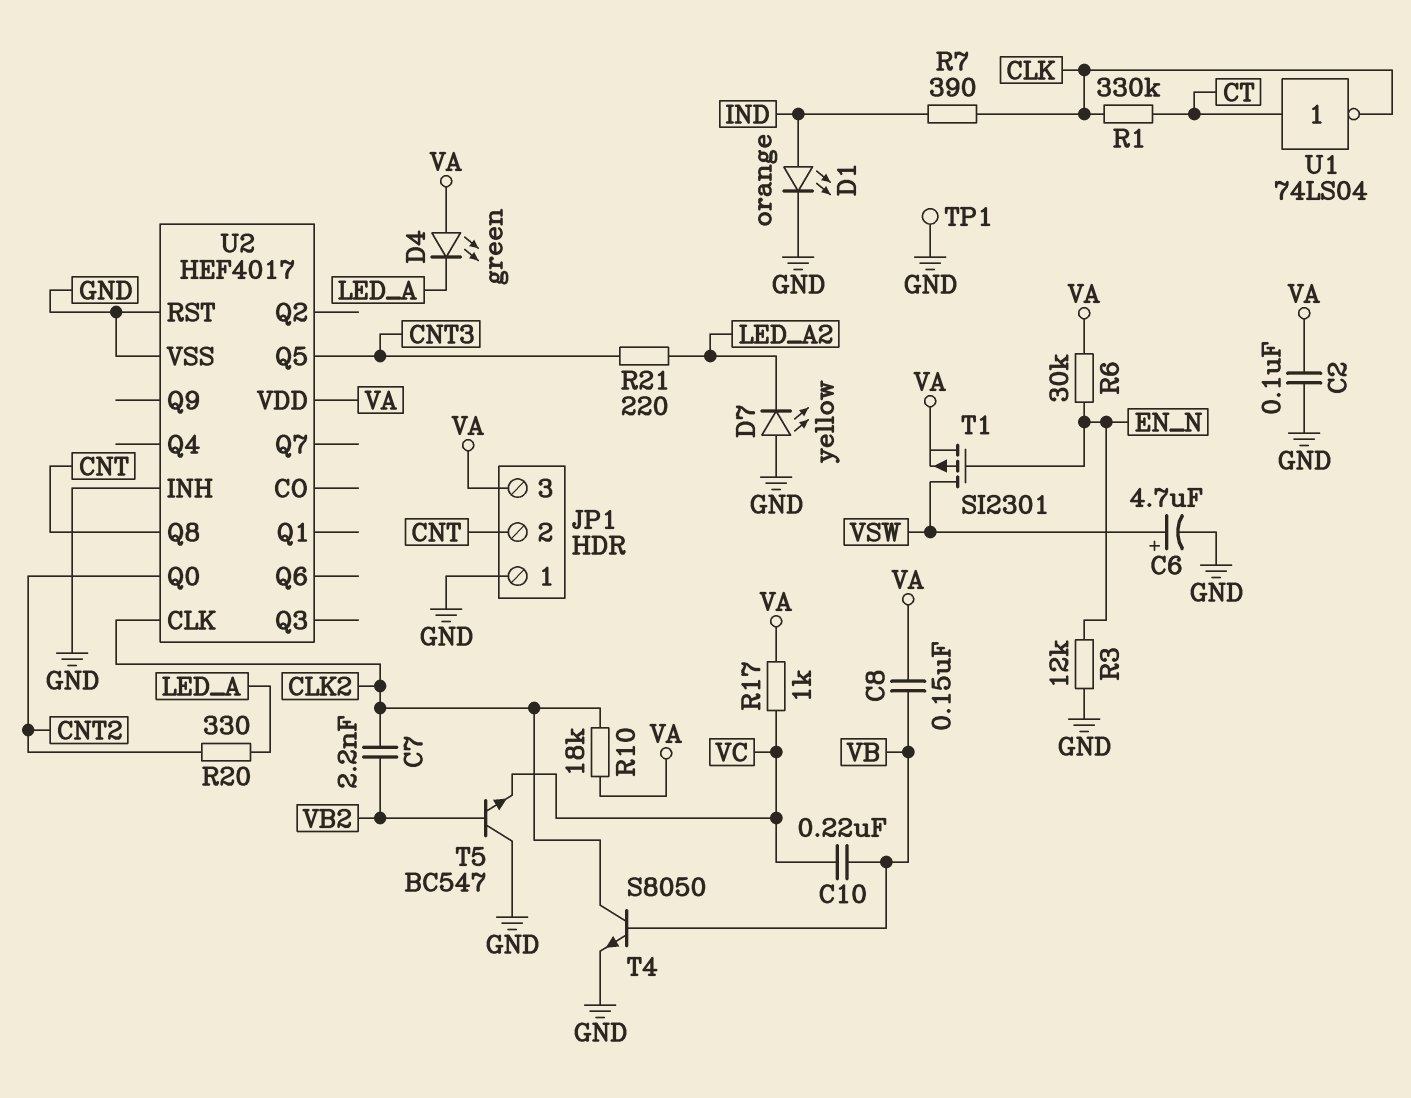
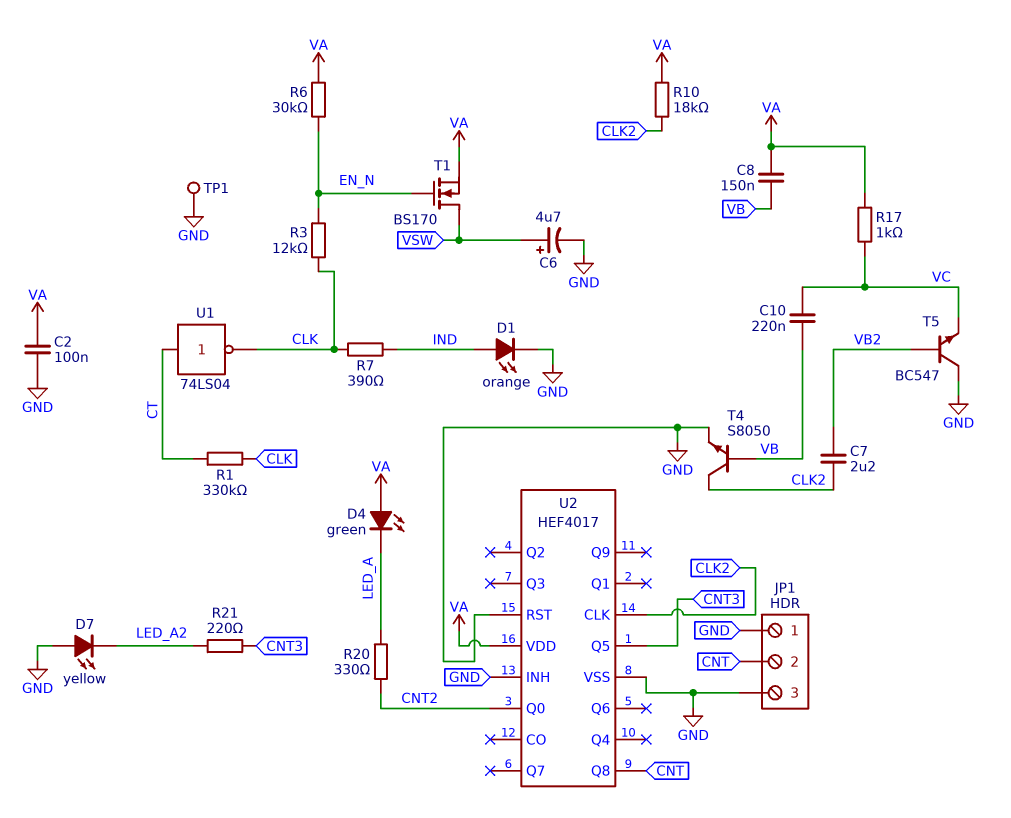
C7: 2.2nF (CLK2, VB2) -> 2.2uF (CLK2, VB2)
JP1 pin 3: VA -> GND
R3: 12k (EN_N, GND) -> 12k (CLK, EN_N)
T1: PMOS SI2301 (G EN_N, D VSW, S VA) -> NMOS BS170 (G EN_N, D VSW, S VA)

